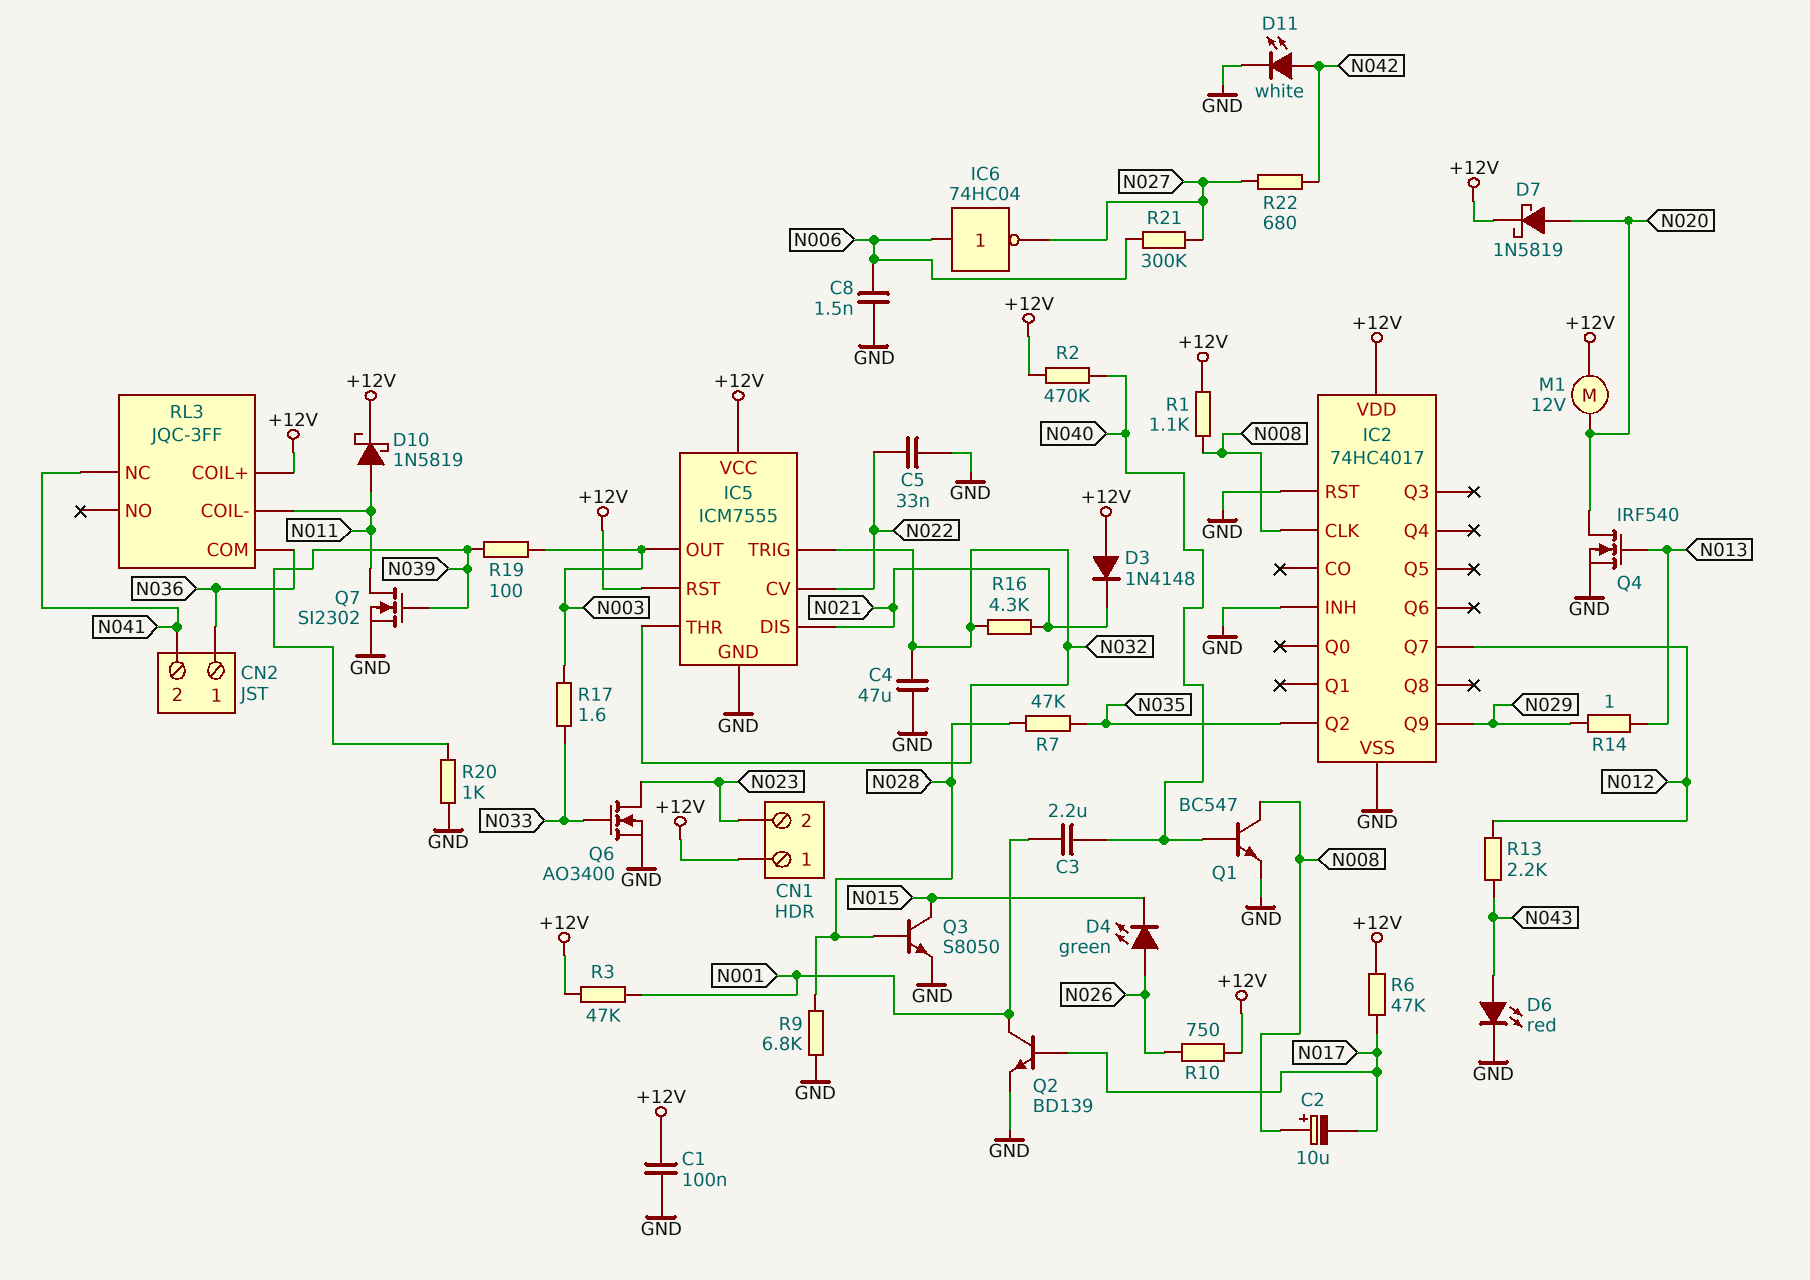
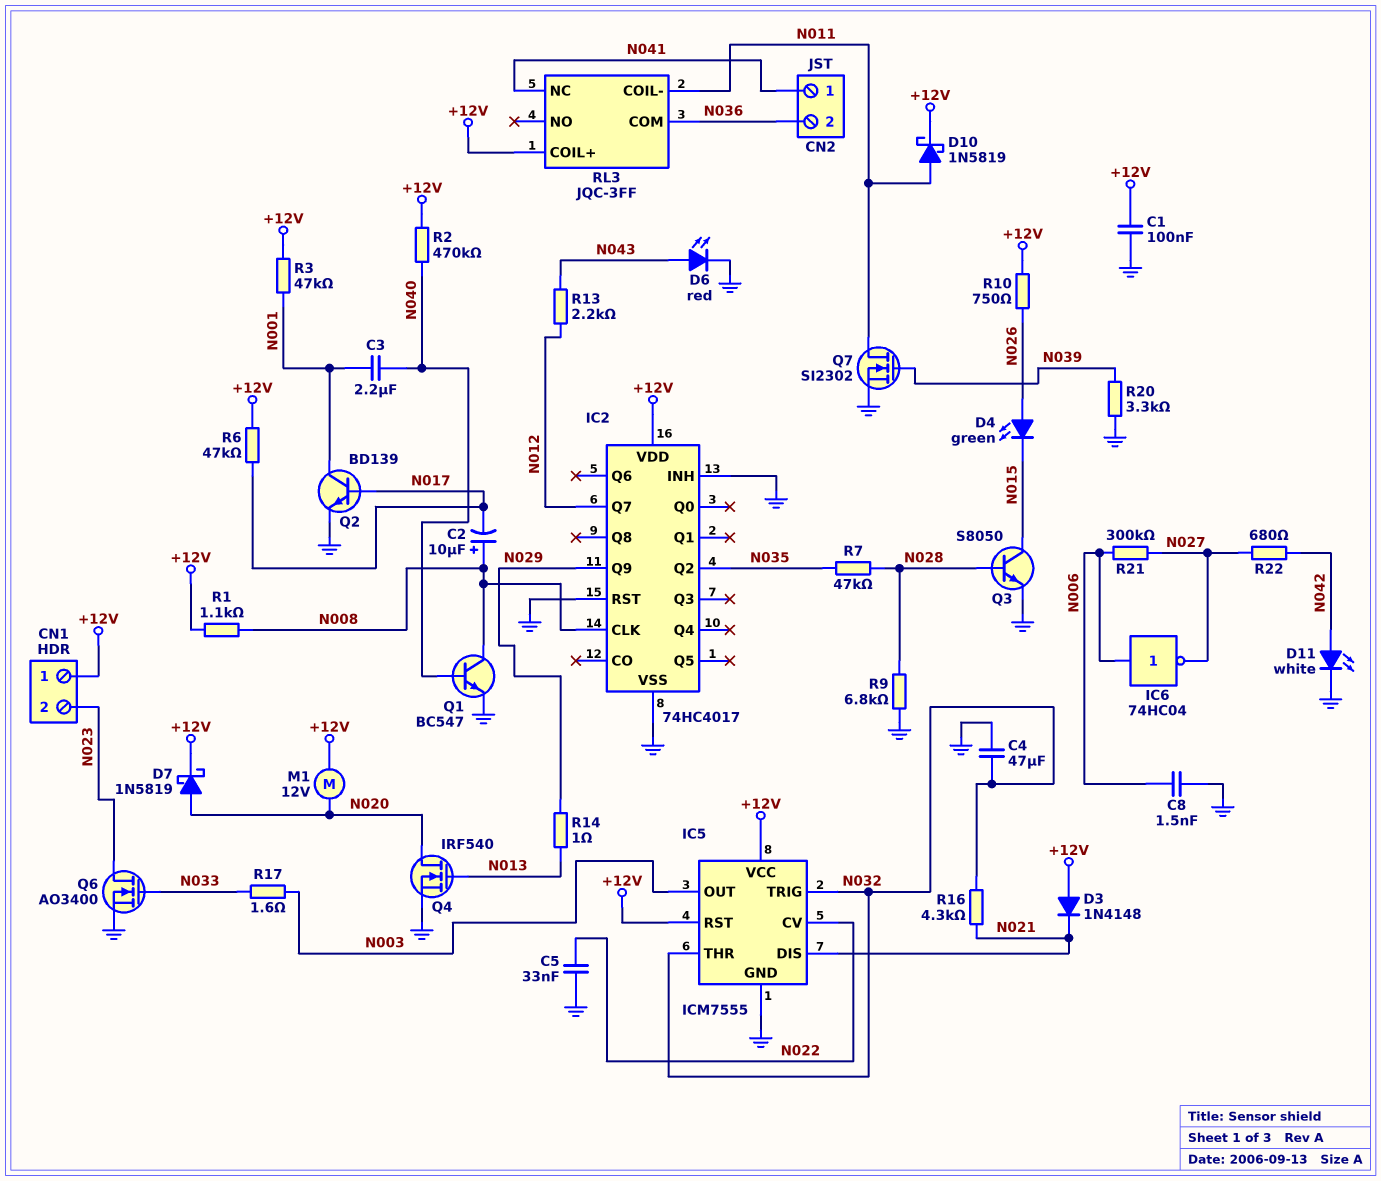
CN2 pin 1: N036 -> N041
CN2 pin 2: N041 -> N036
R19: 100 (N003, N039) -> none
R20: 1k (GND, N039) -> 3.3k (GND, N039)

